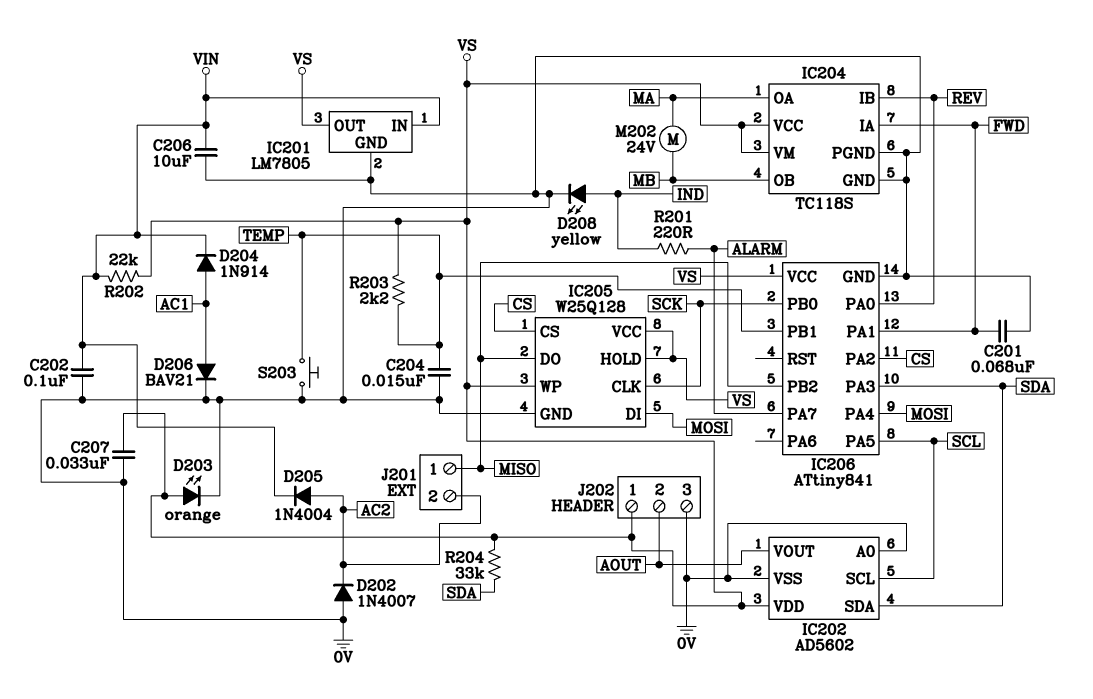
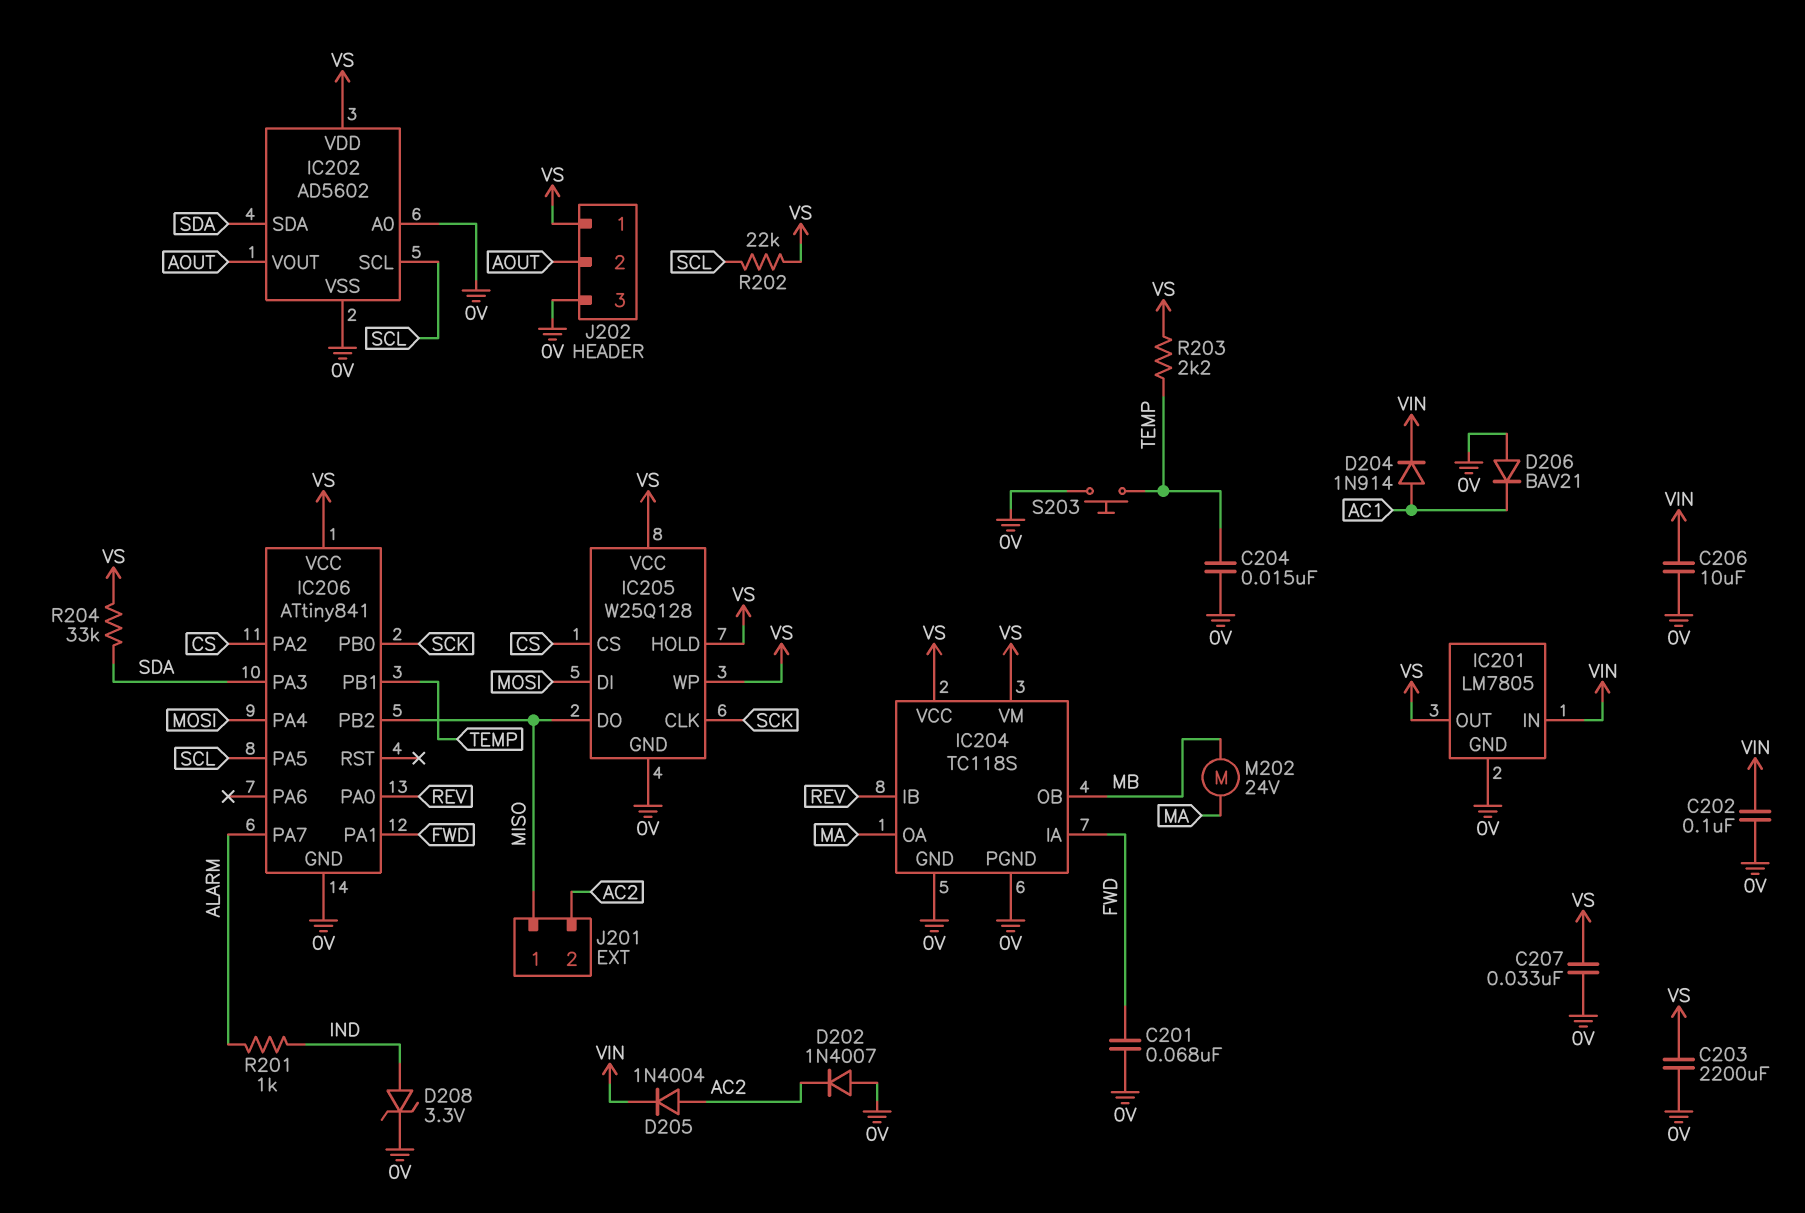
C203: none -> 2200uF (0V, VS)
D203: LED orange (A VS, K 0V) -> none
D206: diode BAV21 (A AC1, K 0V) -> diode BAV21 (A 0V, K AC1)
D208: LED yellow (A IND, K 0V) -> zener 3.3V (A IND, K 0V)
R201: 220 (ALARM, IND) -> 1k (ALARM, IND)
R202: 22k (VIN, VS) -> 22k (SCL, VS)

